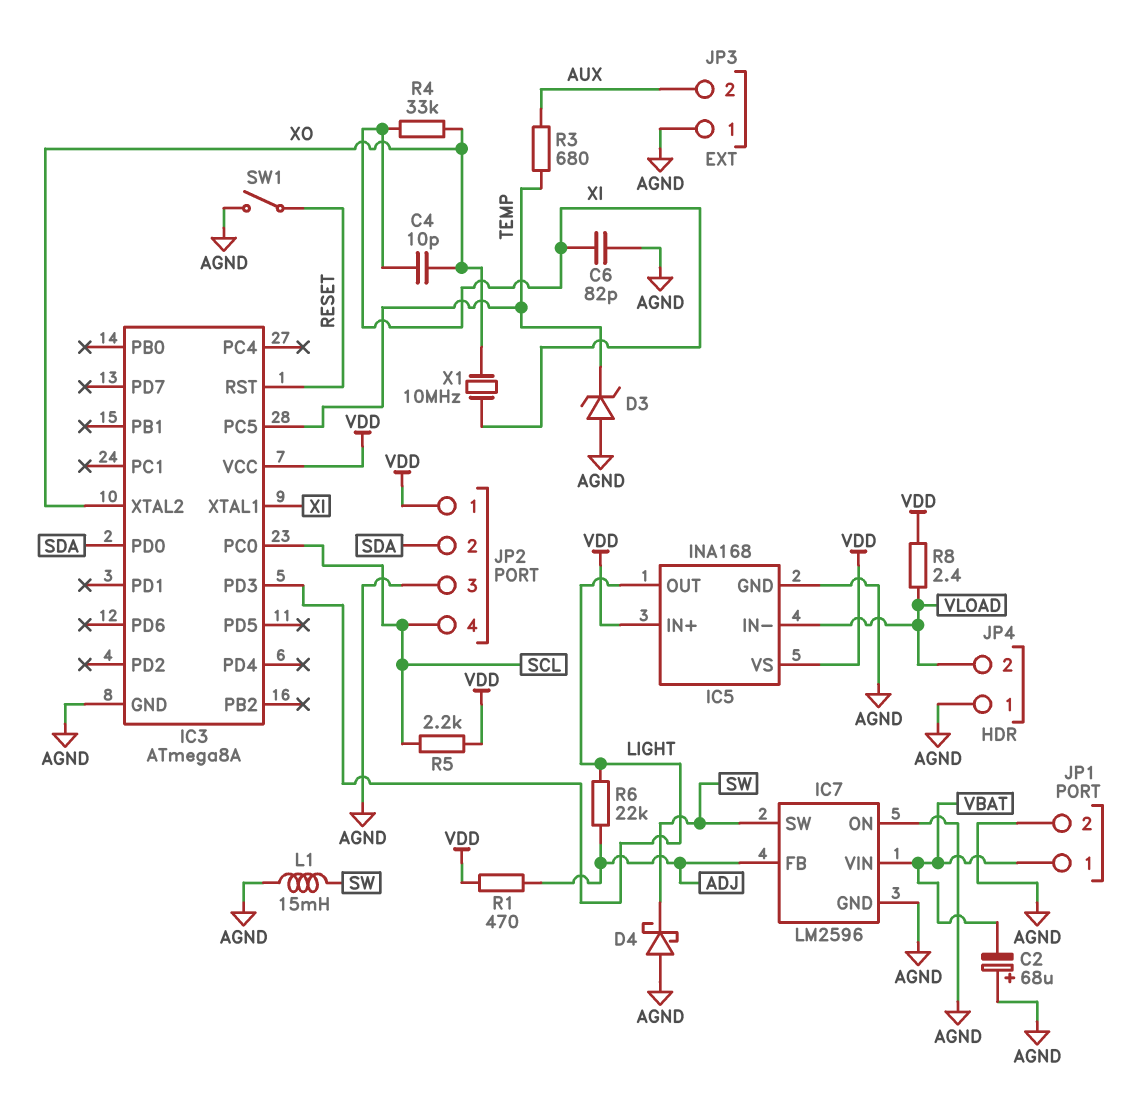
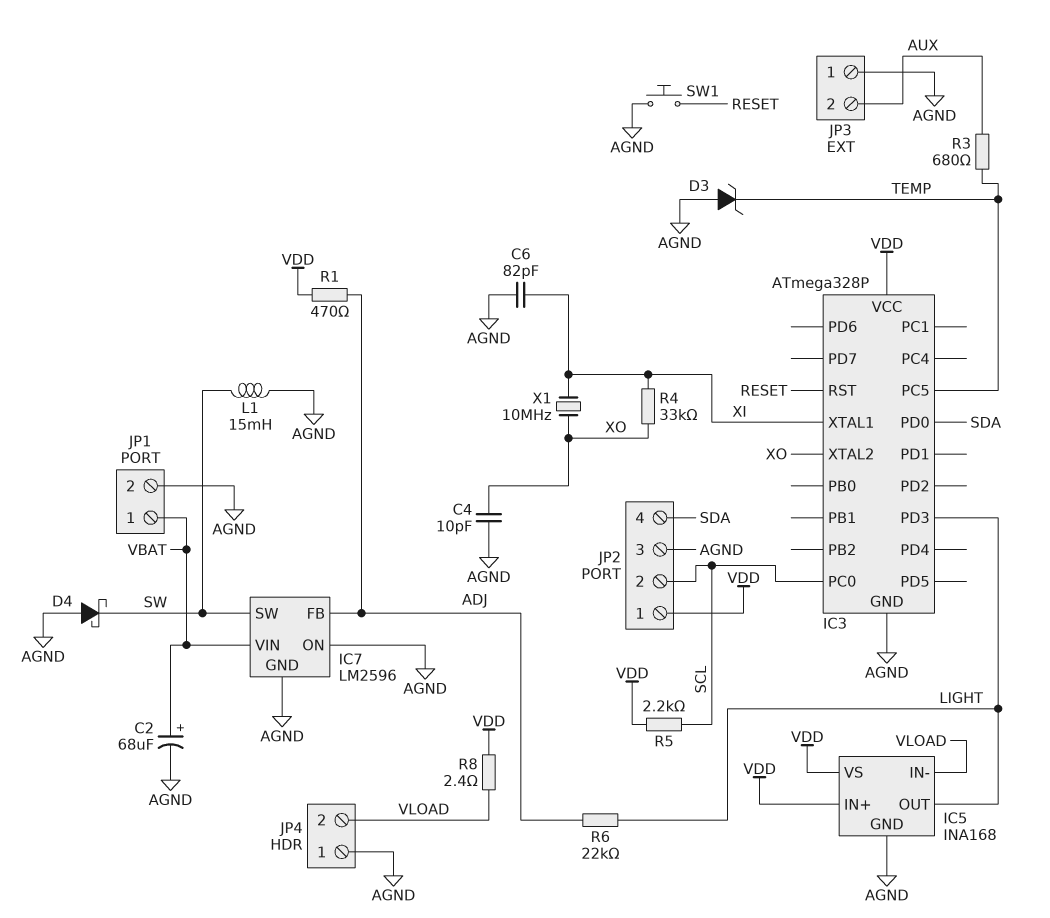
C2: 68uF (plus AGND, minus VBAT) -> 68uF (plus VBAT, minus AGND)
C4: 10pF (XI, XO) -> 10pF (AGND, XO)
IC3: ATmega8A -> ATmega328P
JP2 pin 2: SDA -> SCL
JP2 pin 4: SCL -> SDA
SW1: switch (AGND, RESET) -> button (AGND, RESET)

